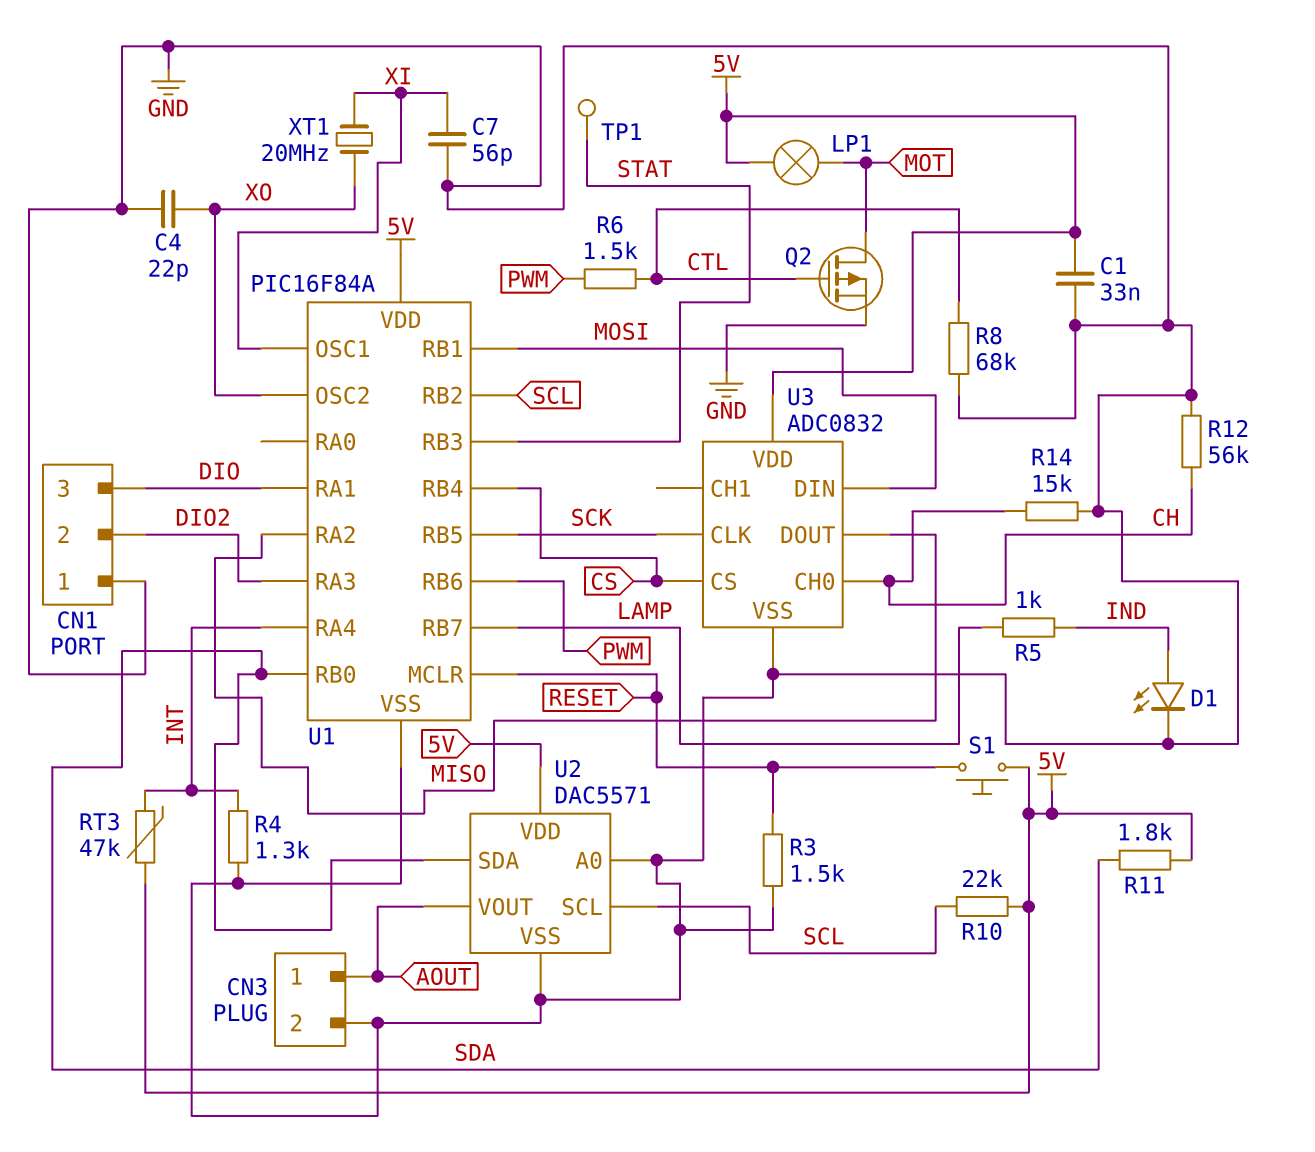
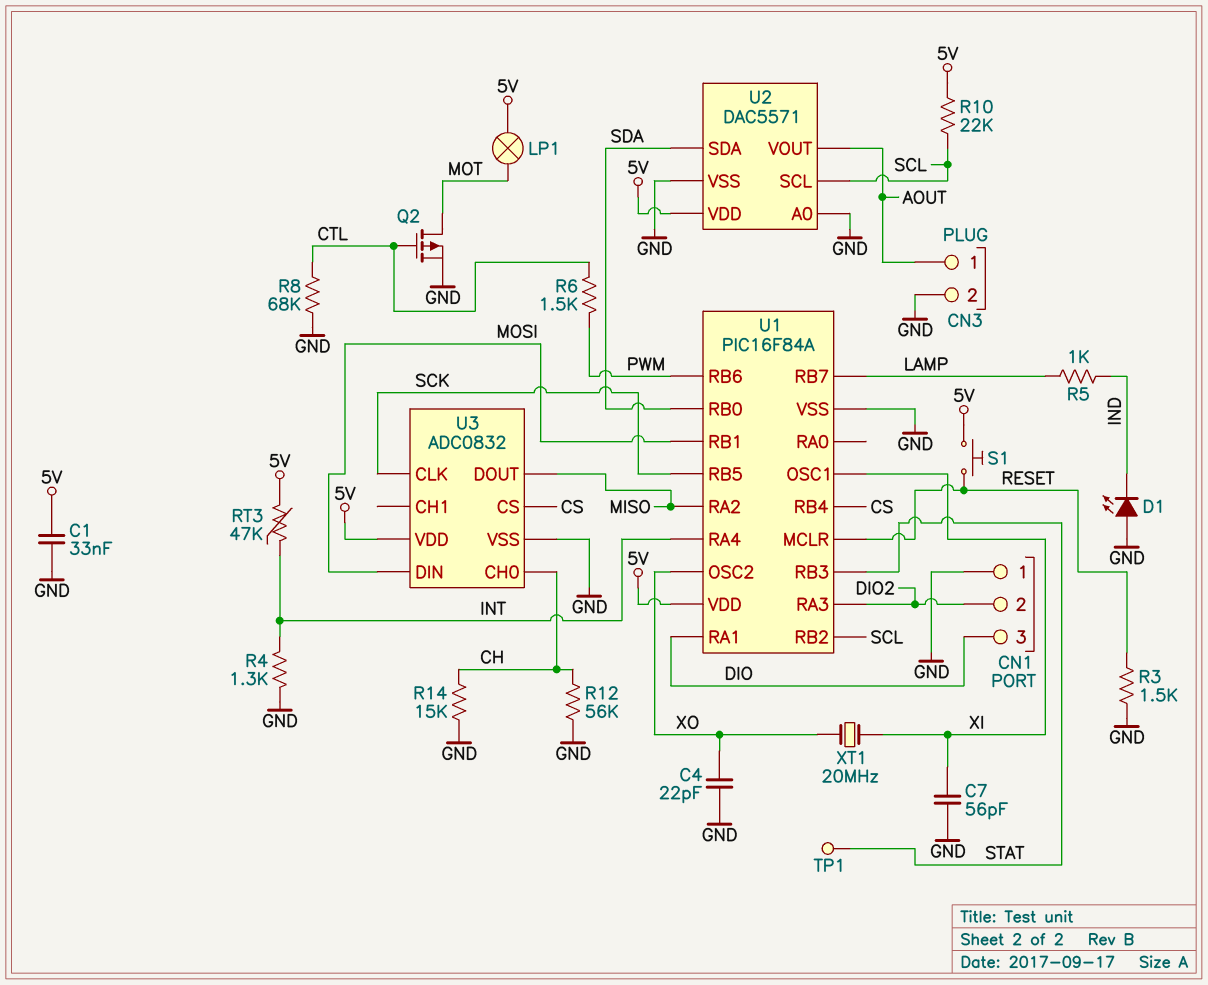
D1: LED (A IND, K GND) -> LED (A GND, K IND)
R11: 1.8k (5V, SDA) -> none

